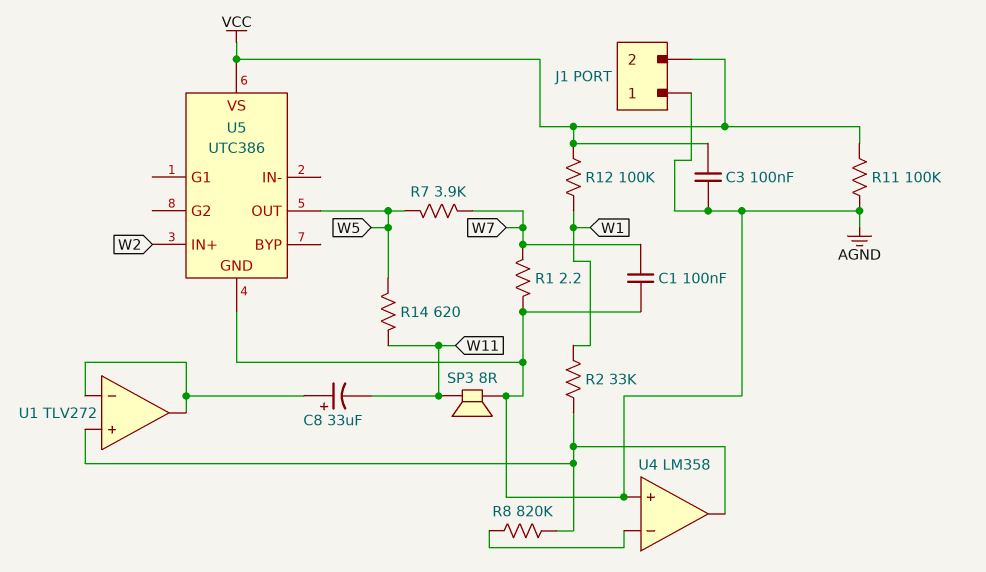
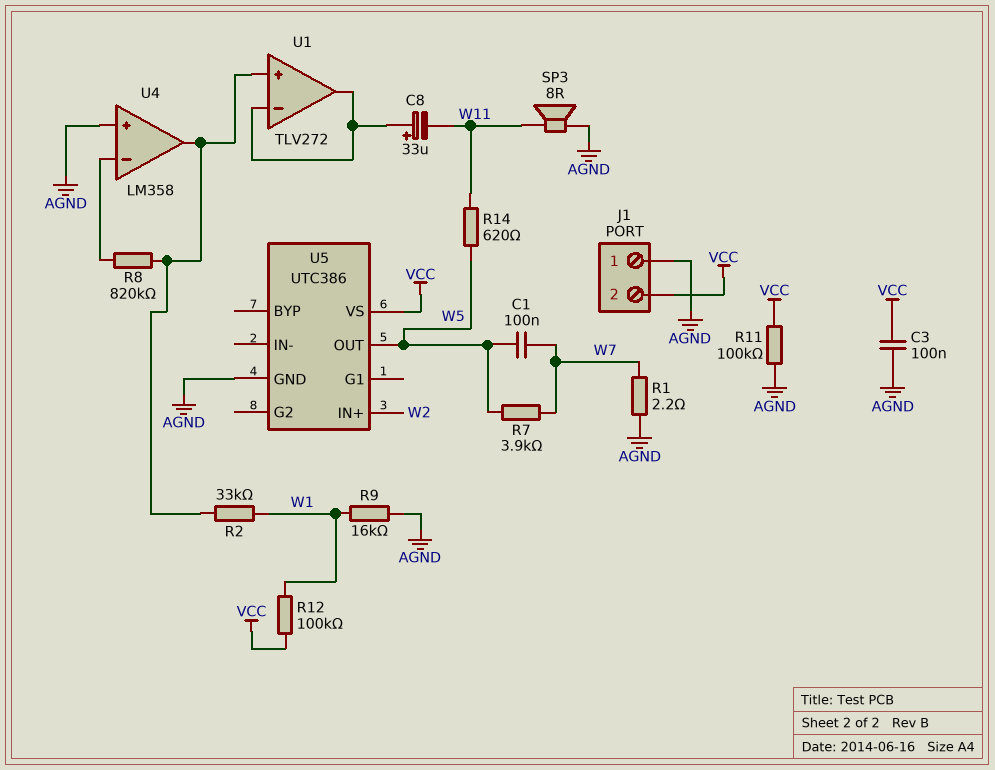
C1: 100nF (AGND, W7) -> 100nF (W5, W7)
R9: none -> 16k (AGND, W1)

